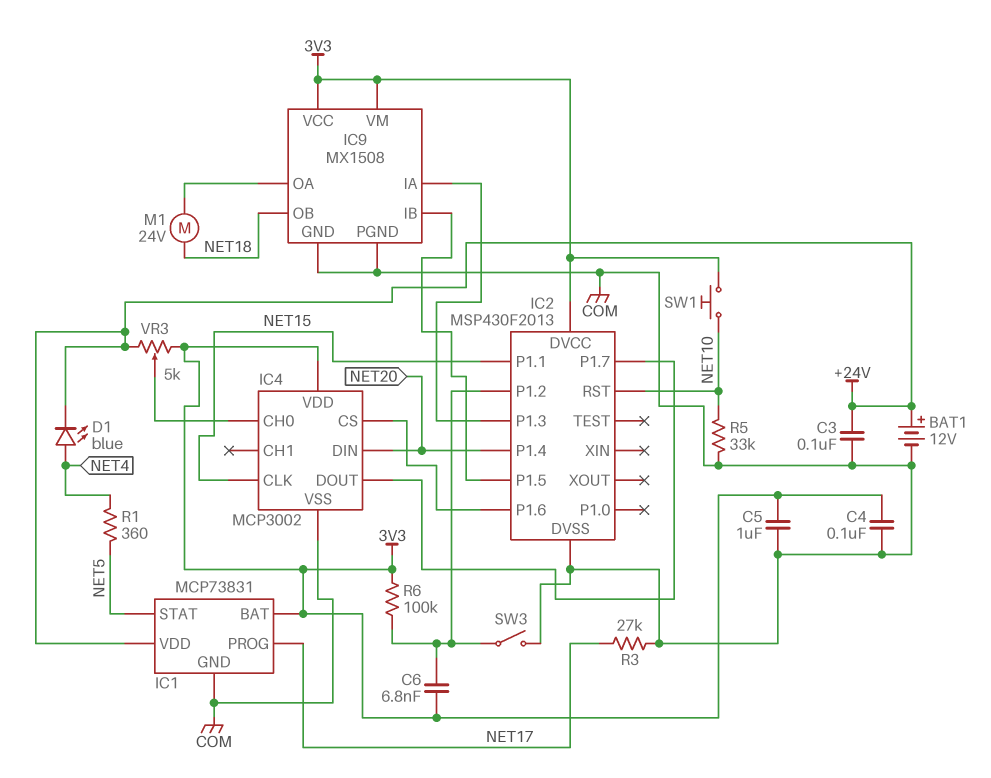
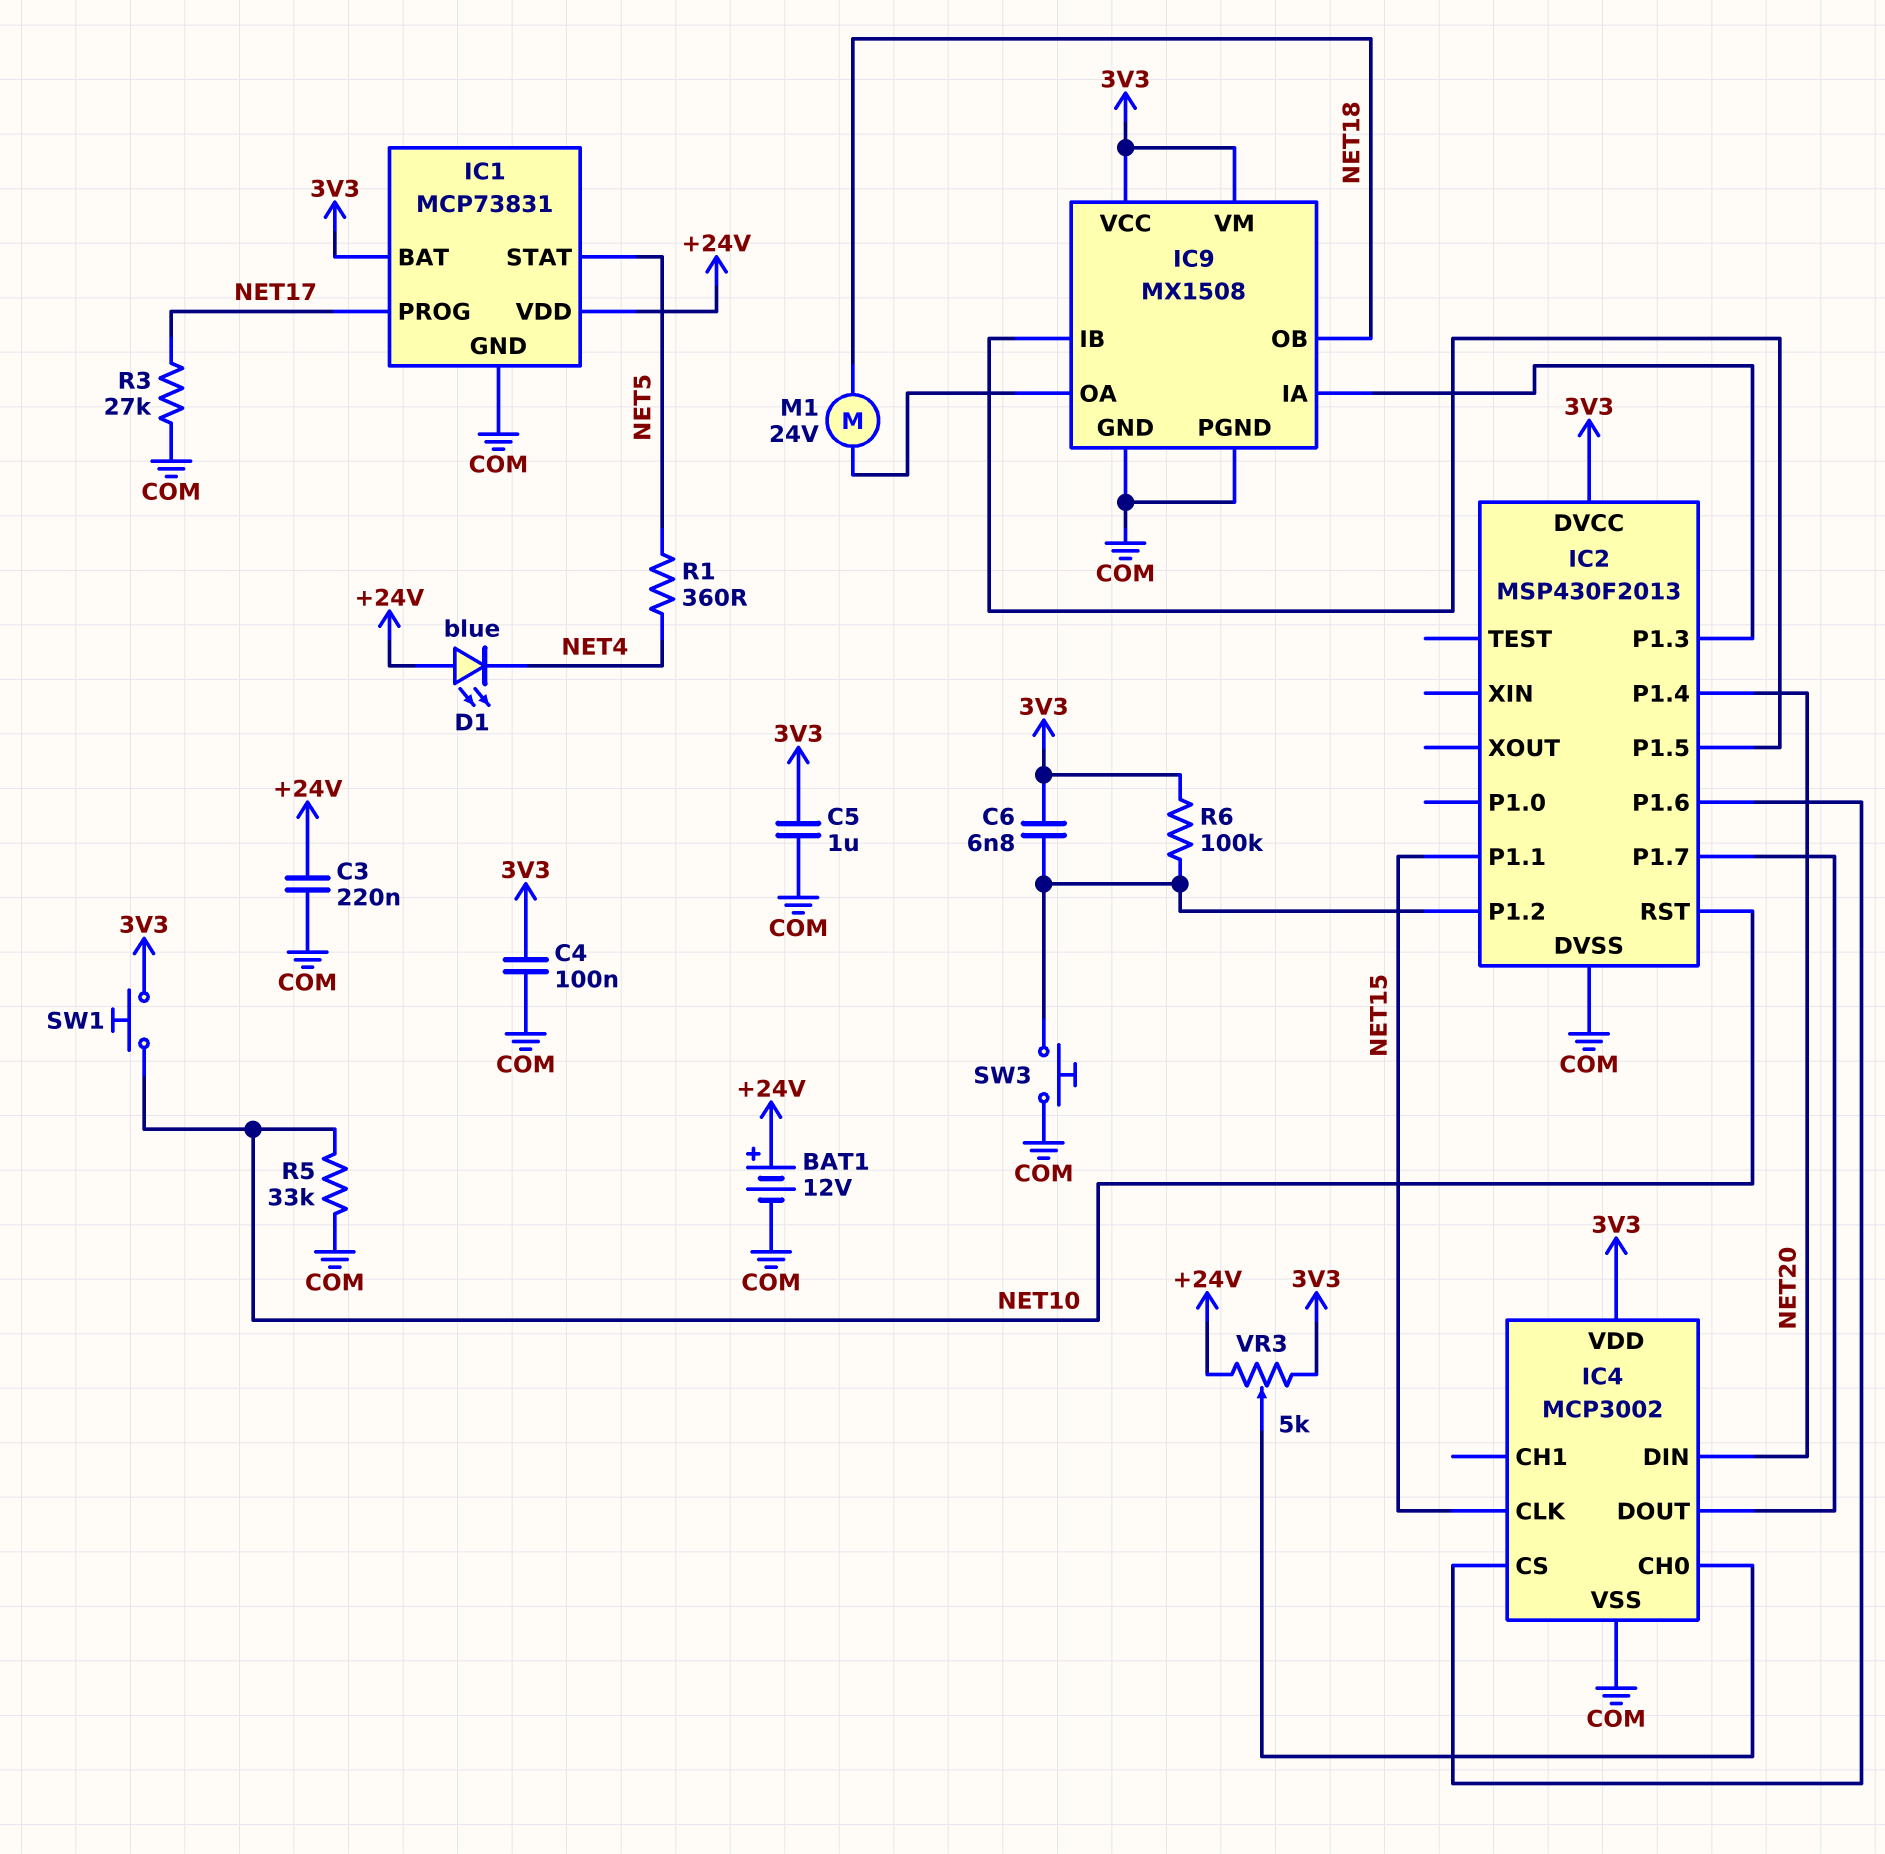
C3: 100nF (+24V, COM) -> 220nF (+24V, COM)
D1: LED blue (A NET4, K +24V) -> LED blue (A +24V, K NET4)
SW3: switch (COM, IC2/P1.2) -> button (COM, IC2/P1.2)

